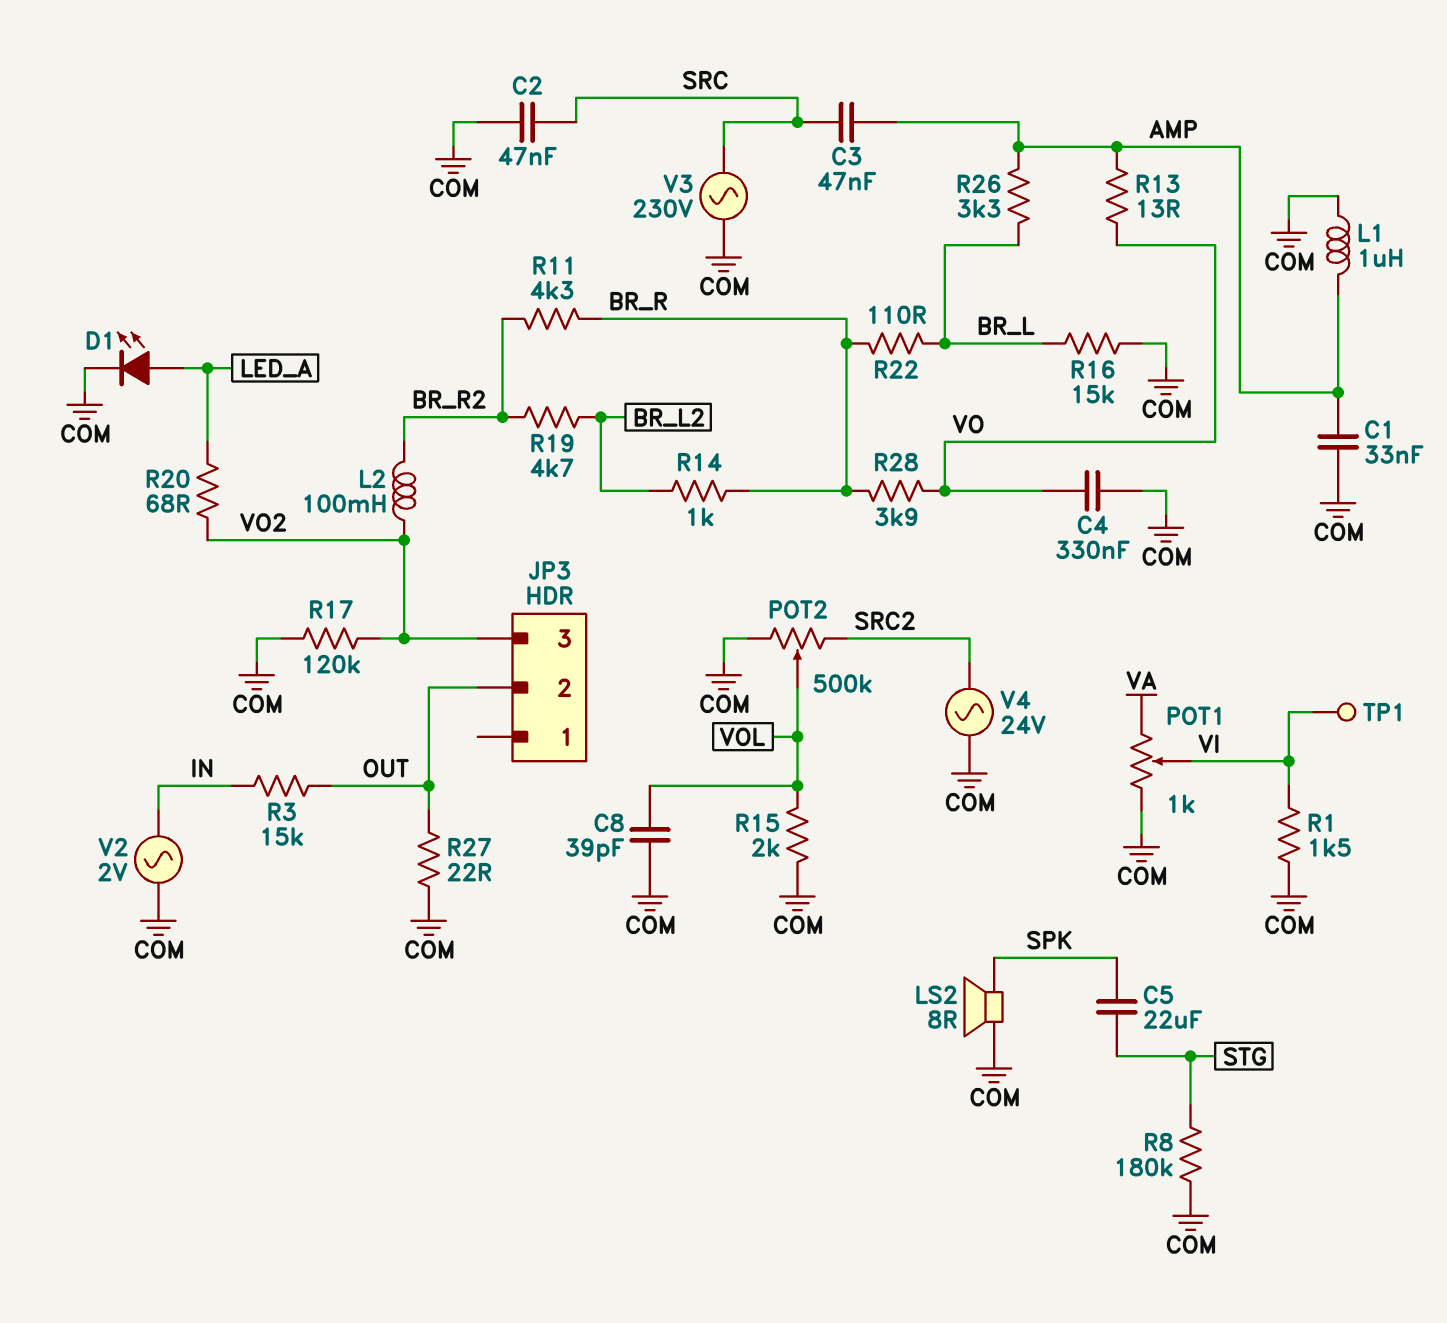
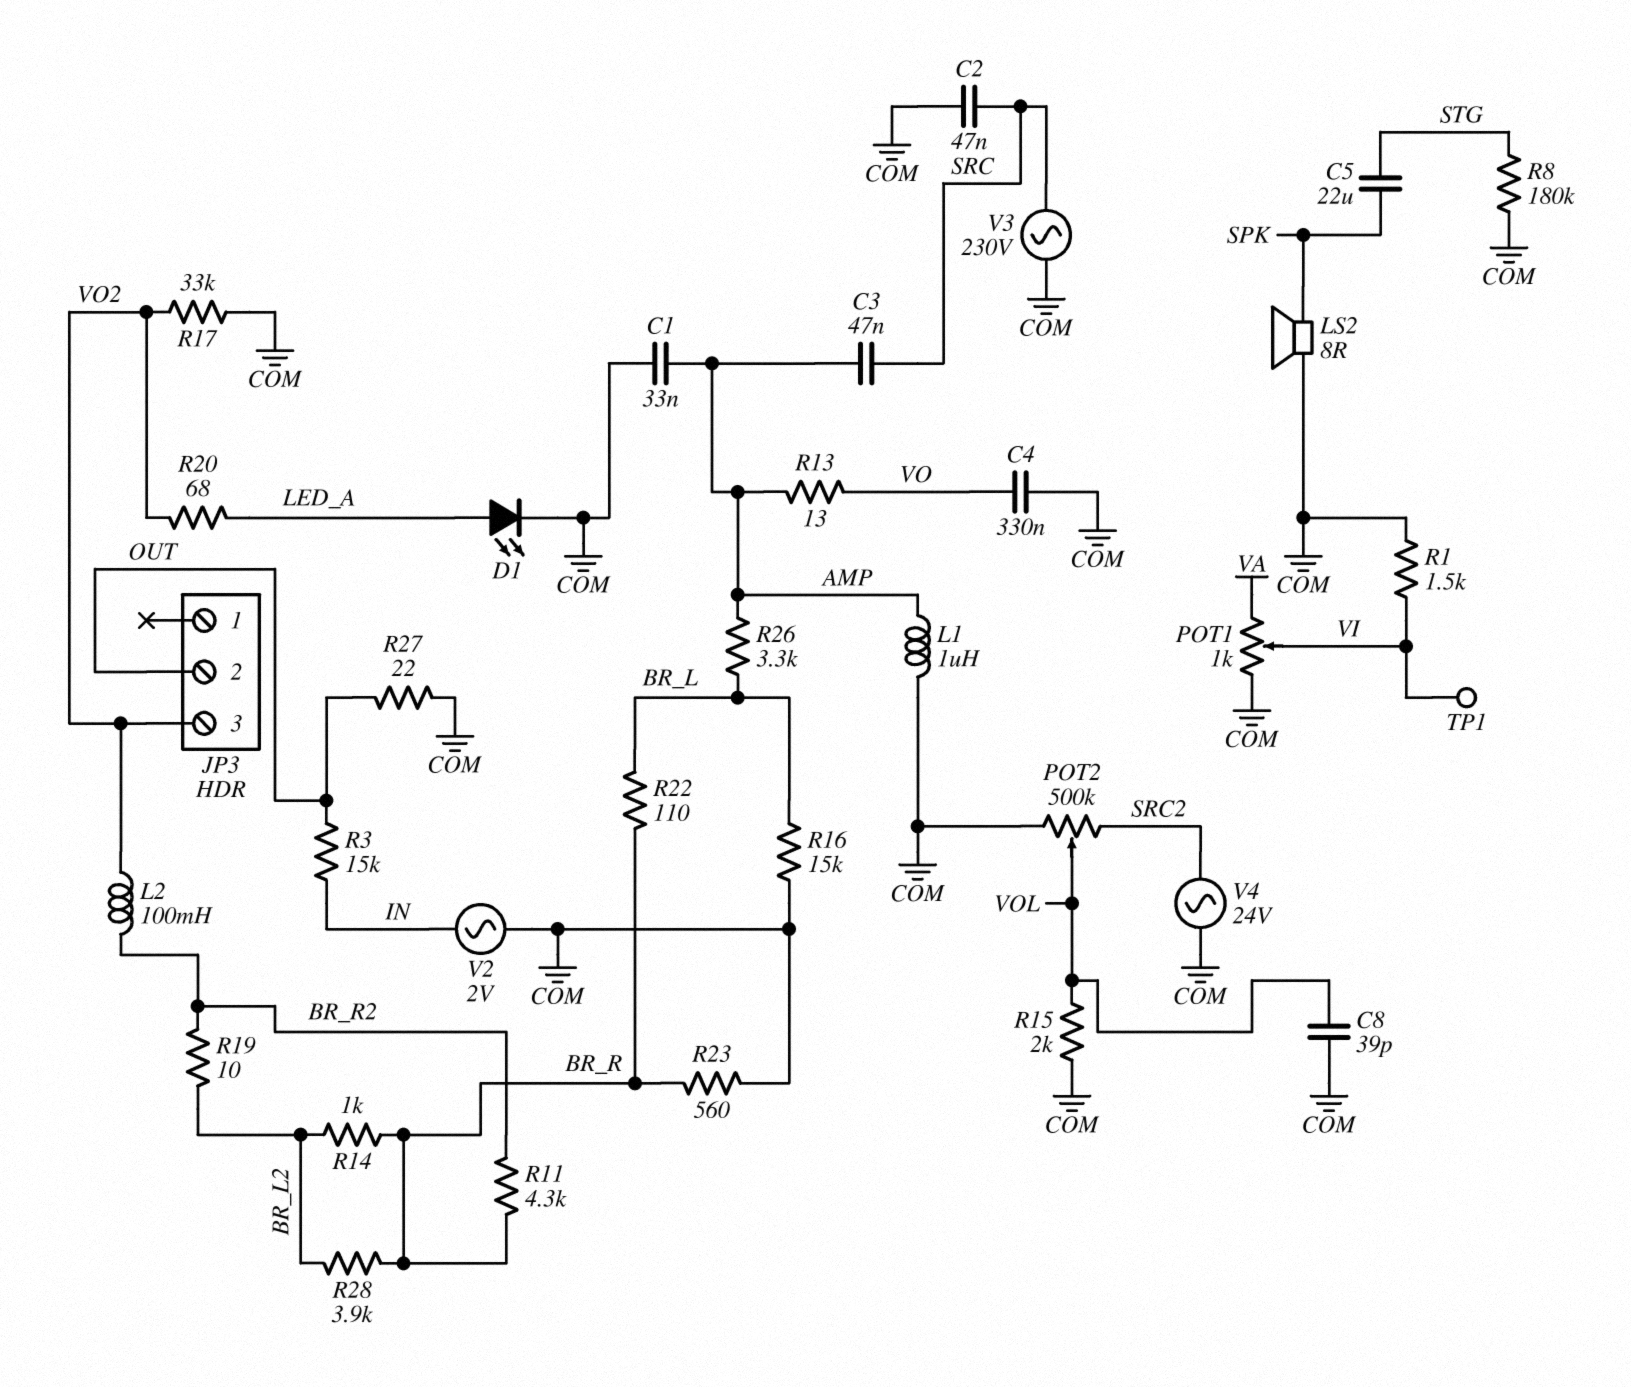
R17: 120k (COM, VO2) -> 33k (COM, VO2)
R19: 4.7k (BR_L2, BR_R2) -> 10 (BR_L2, BR_R2)
R23: none -> 560 (BR_R, COM)
R28: 3.9k (BR_R, VO) -> 3.9k (BR_L2, BR_R)

